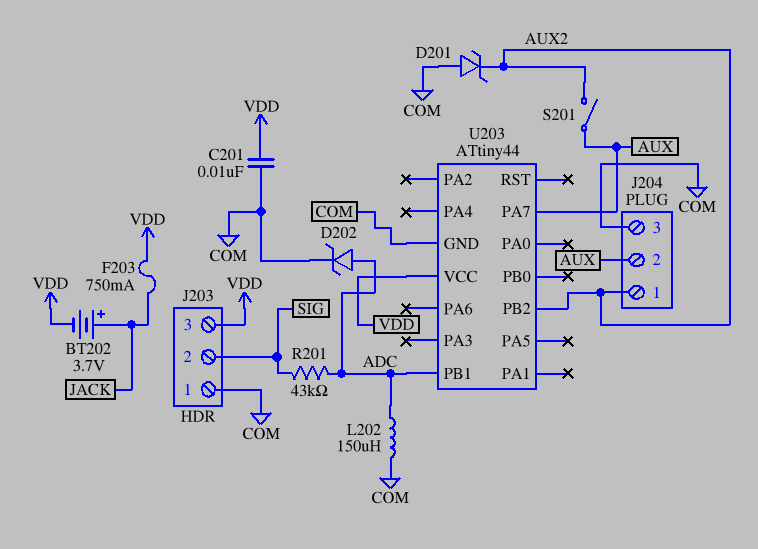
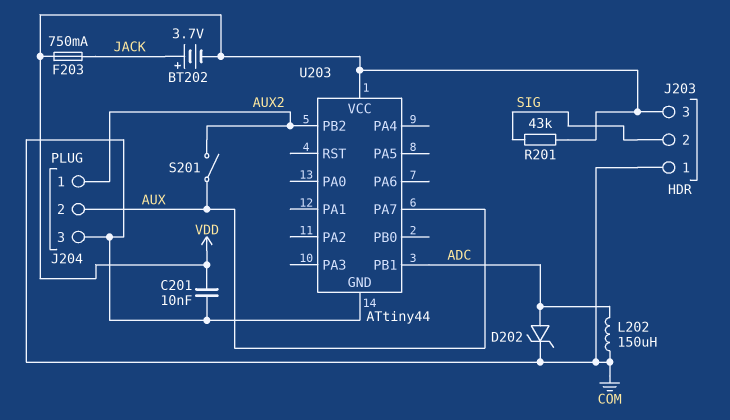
D201: zener (A COM, K AUX2) -> none
R201: 43k (ADC, SIG) -> 43k (SIG, VDD)

